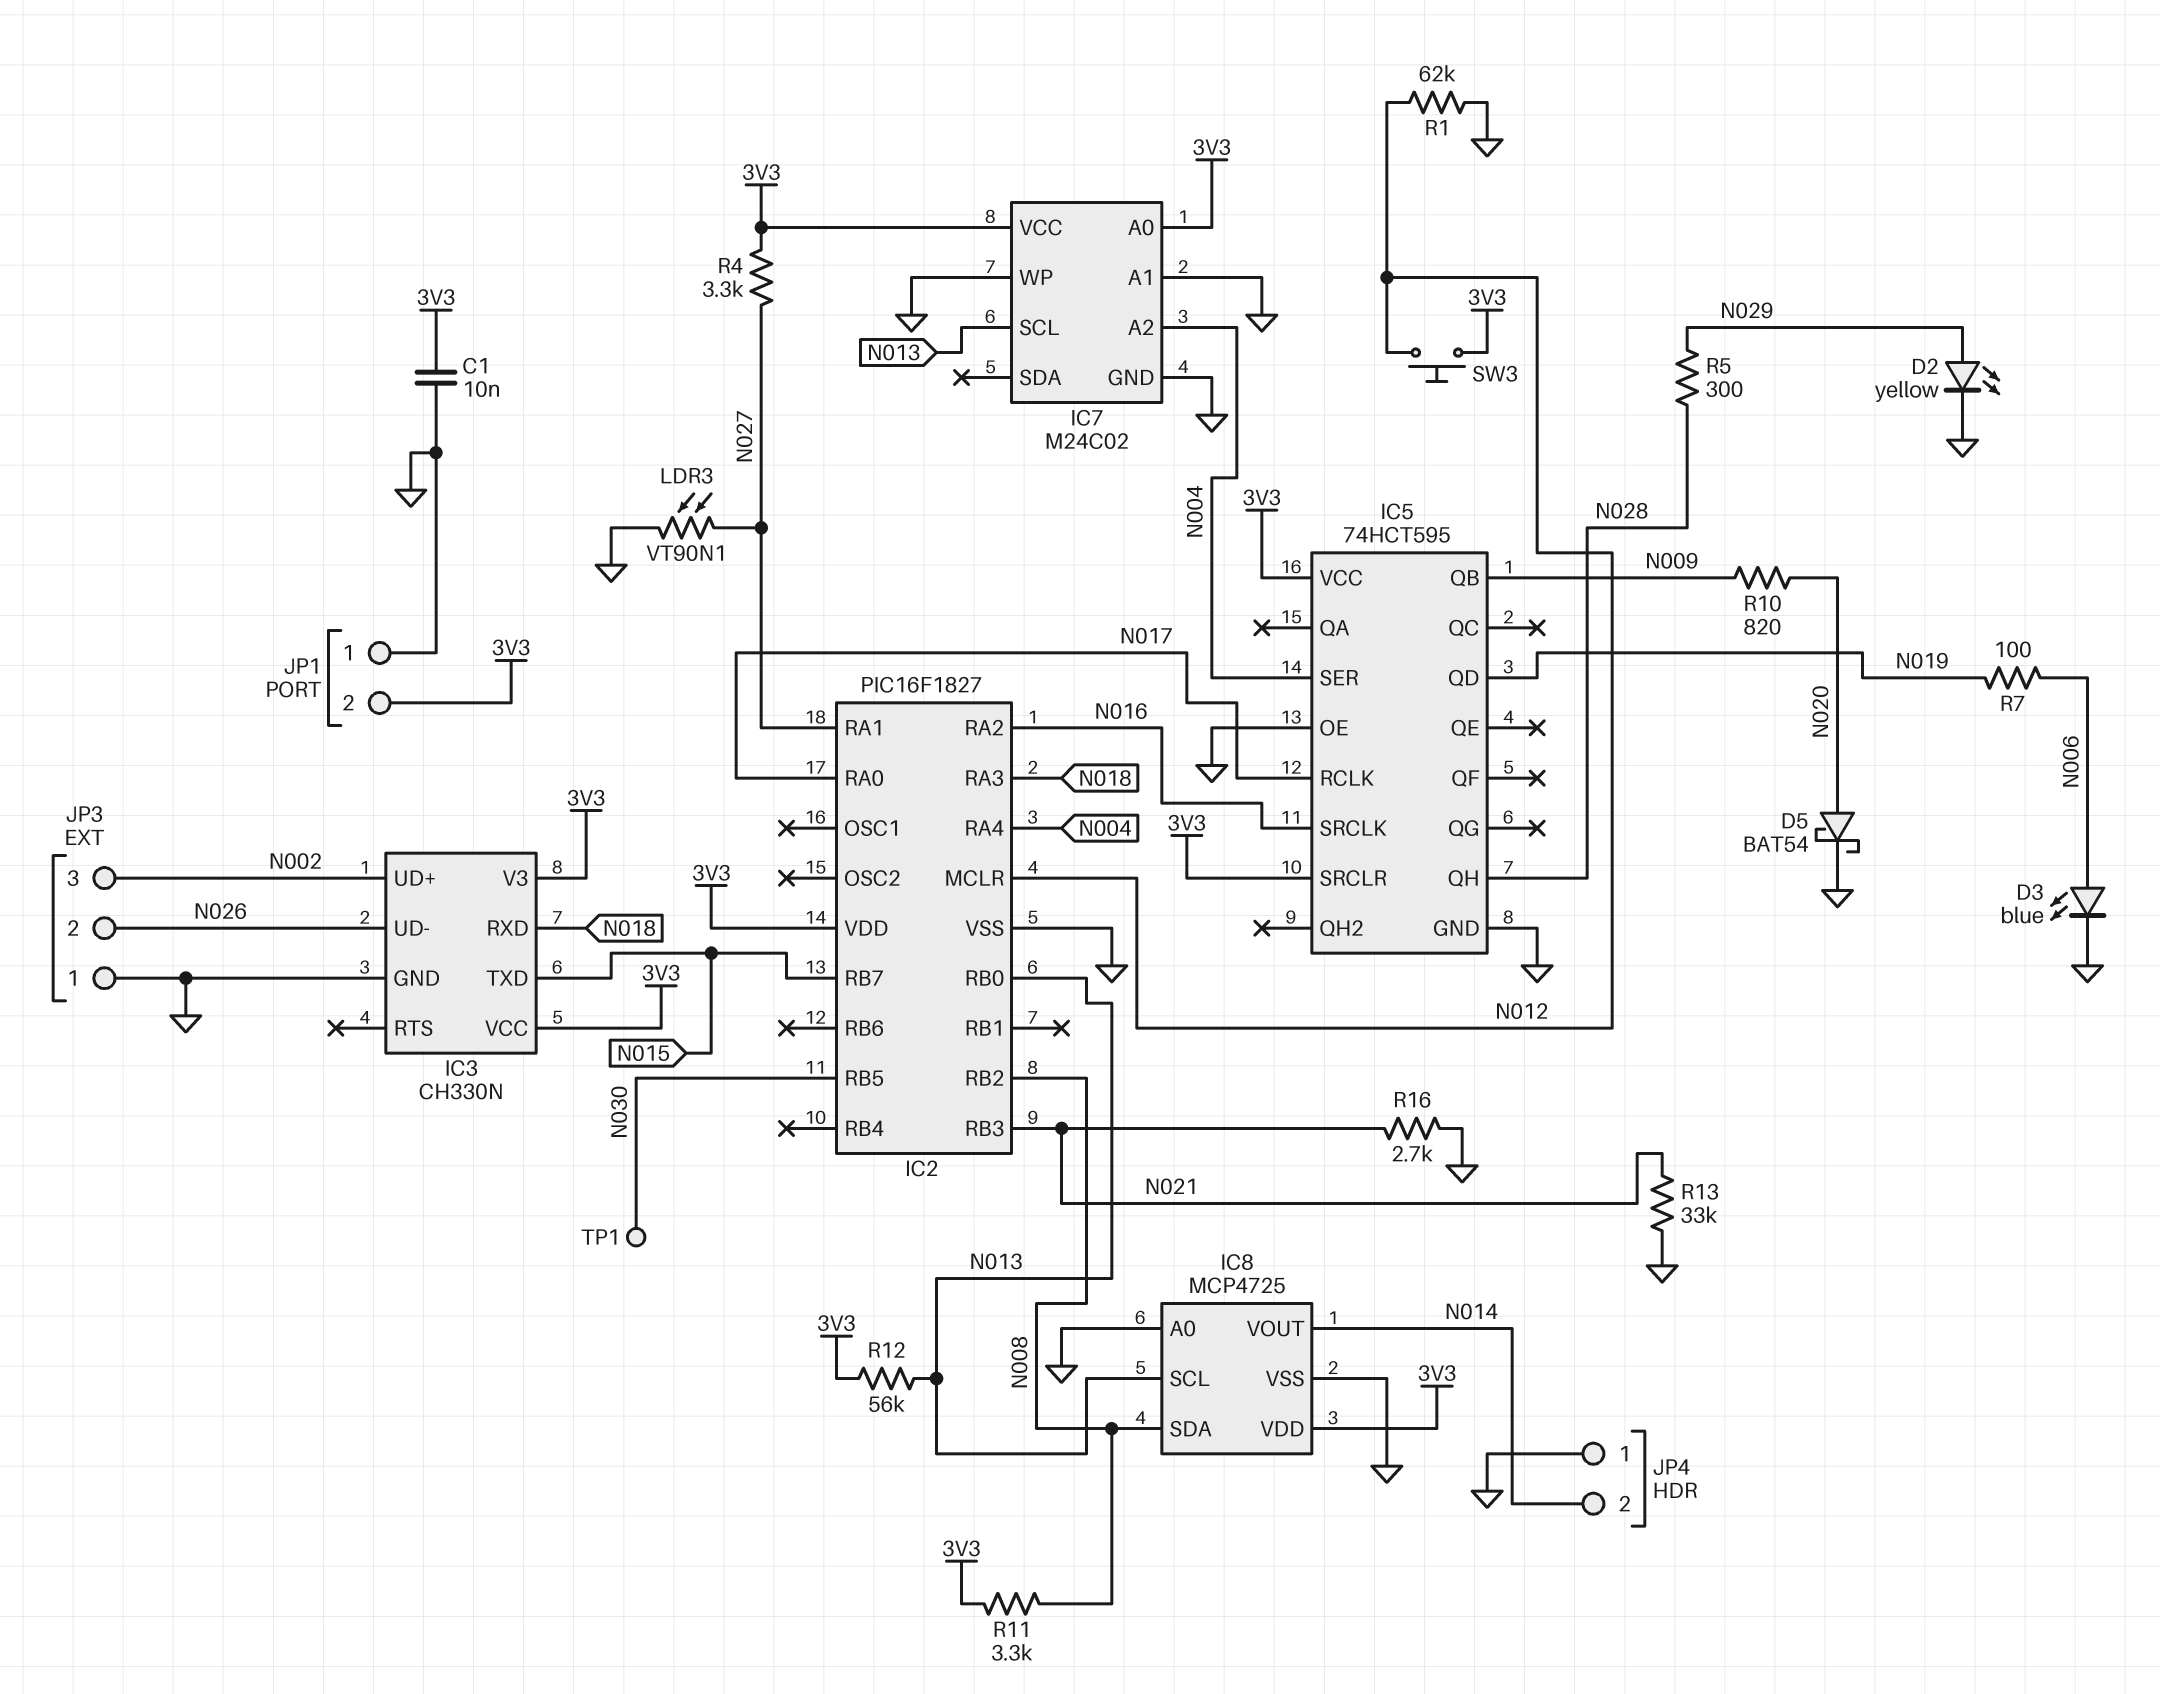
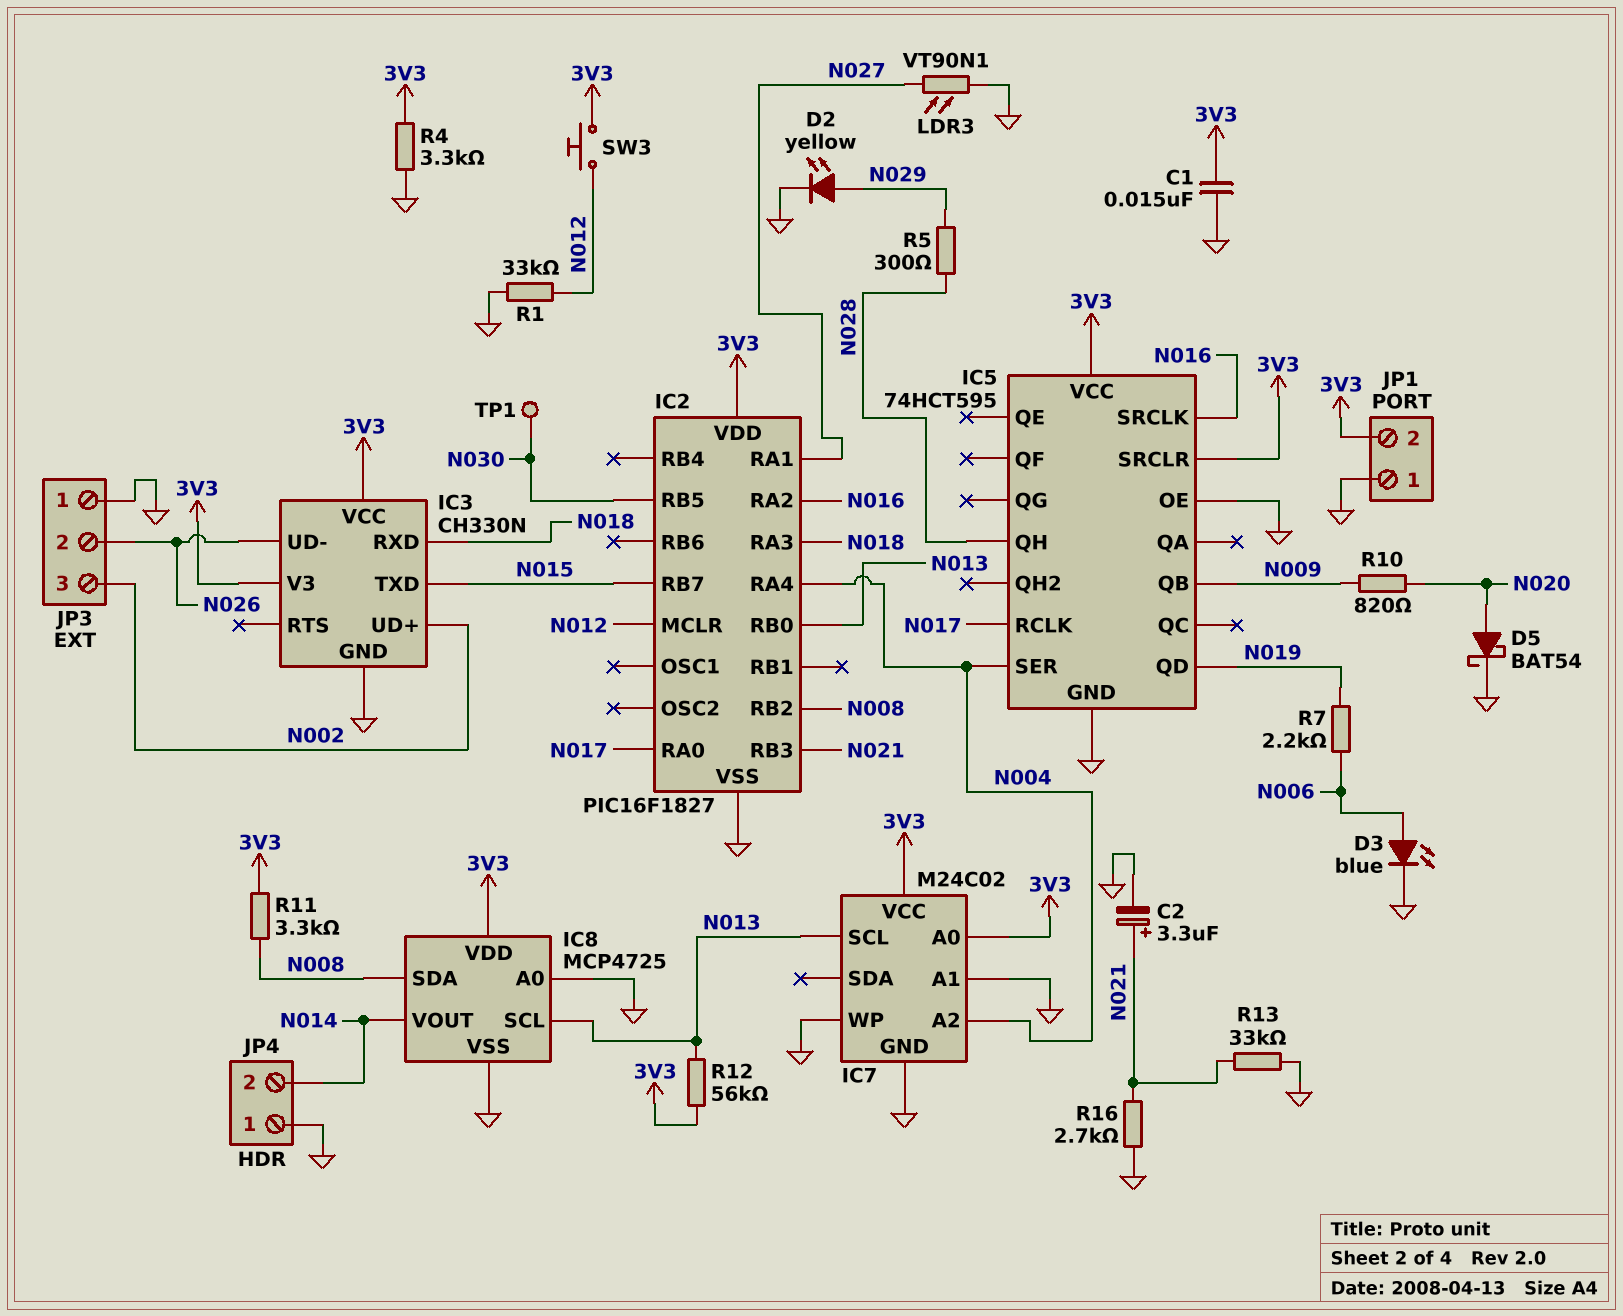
C1: 10nF (3V3, GND) -> 15nF (3V3, GND)
C2: none -> 3.3uF (plus N021, minus GND)
R1: 62k (GND, N012) -> 33k (GND, N012)
R4: 3.3k (3V3, N027) -> 3.3k (3V3, GND)
R7: 100 (N006, N019) -> 2.2k (N006, N019)

